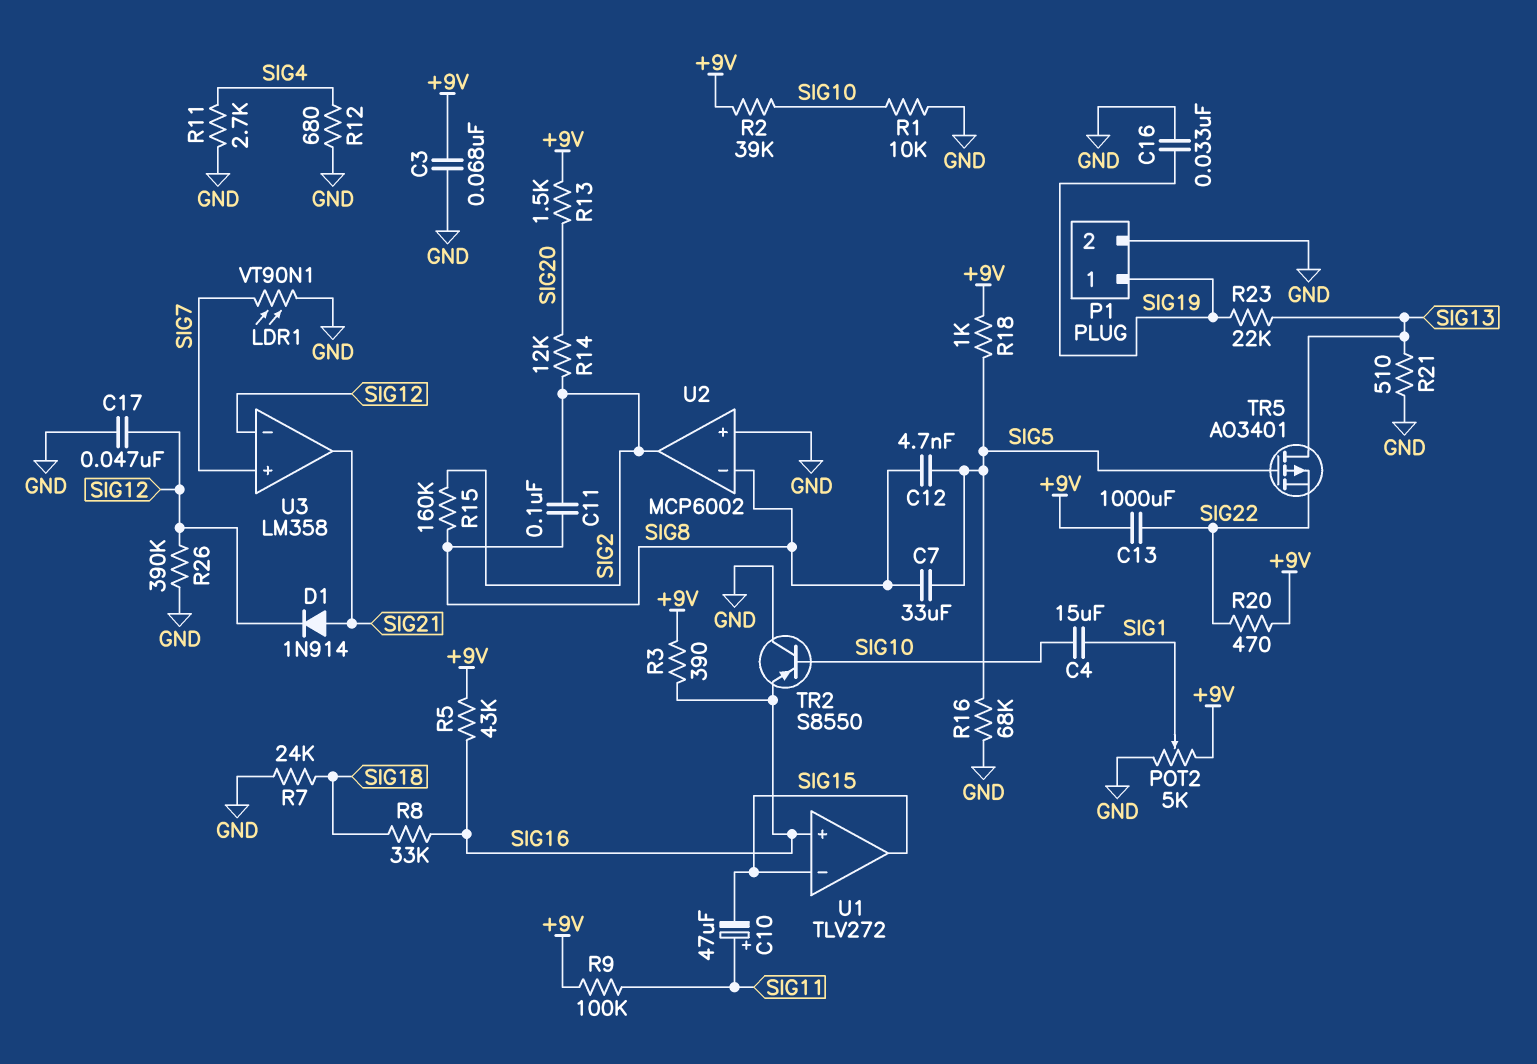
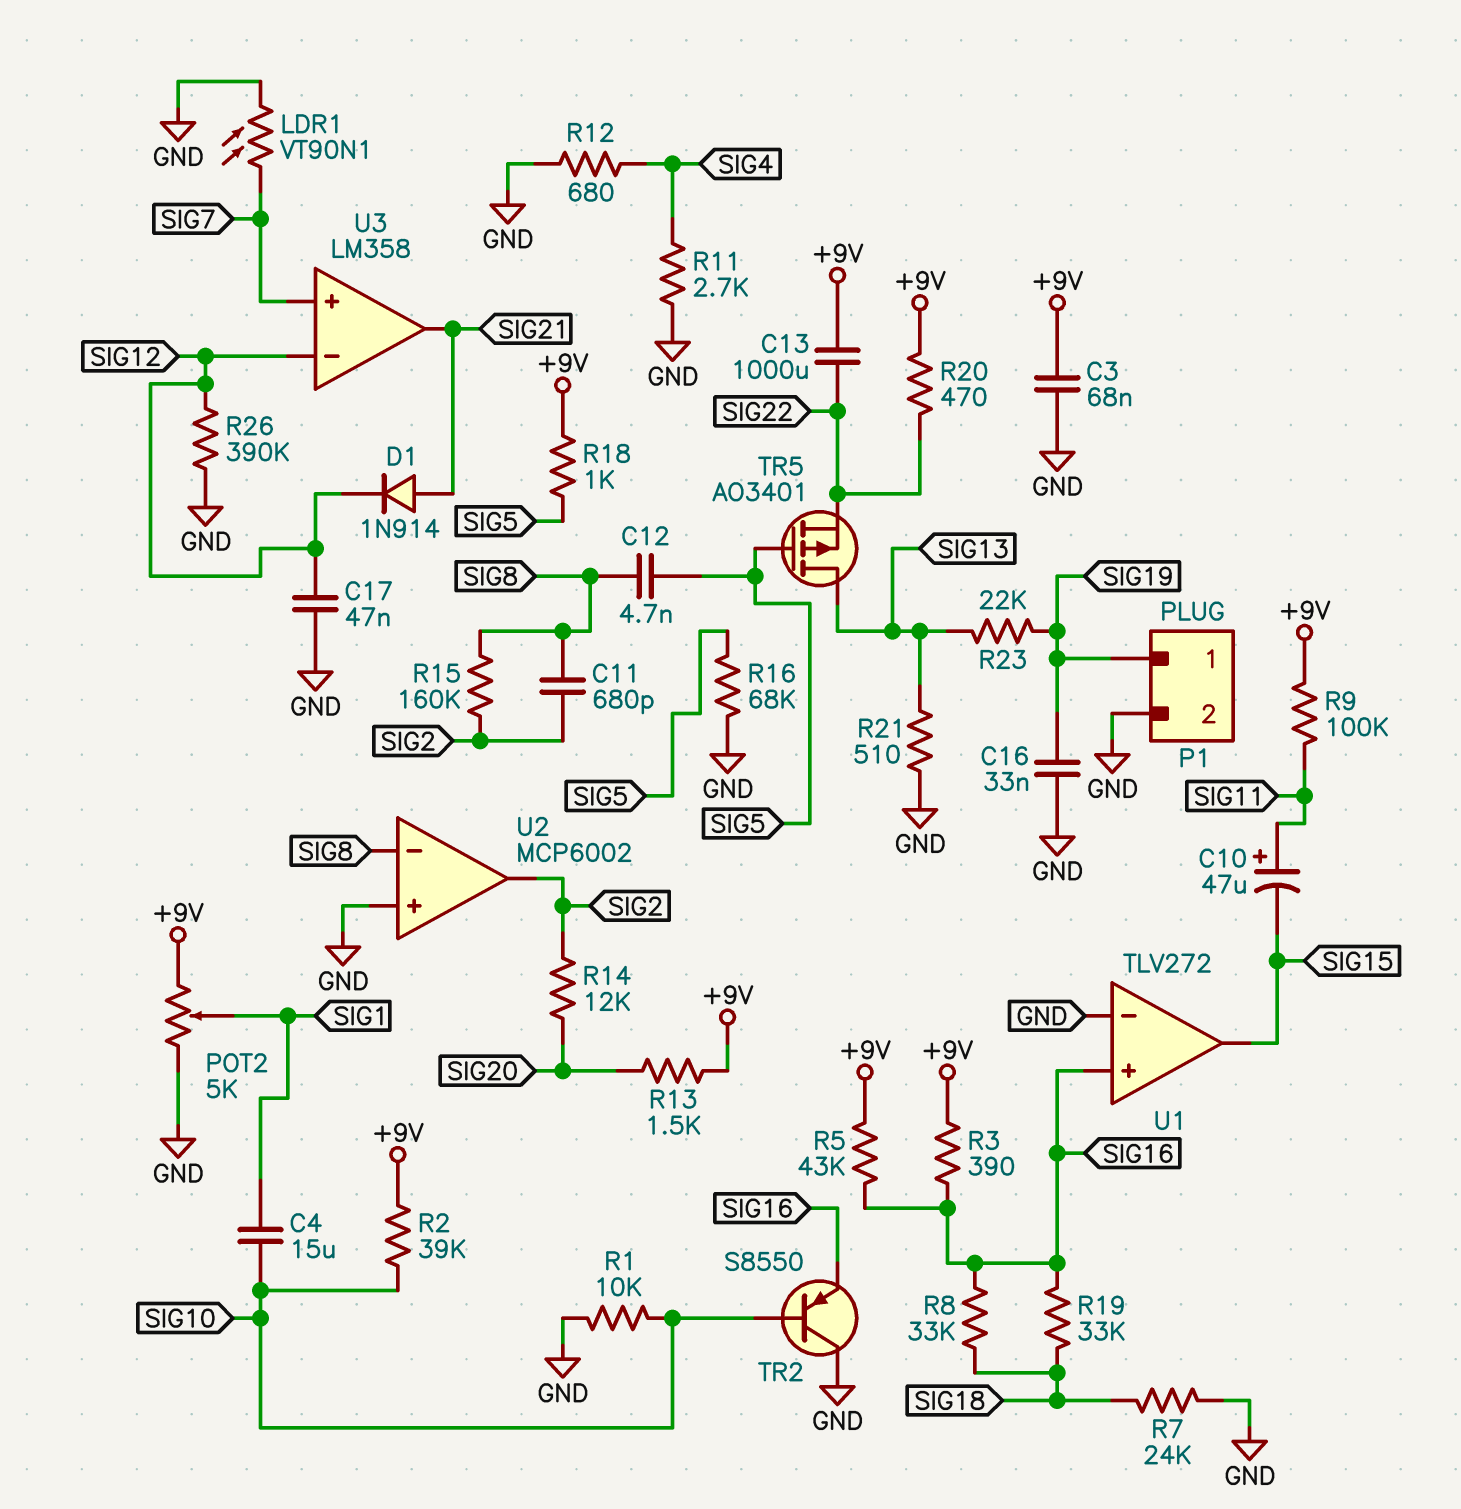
C7: 33uF (SIG5, SIG8) -> none
C11: 100nF (SIG2, SIG8) -> 680pF (SIG2, SIG8)
R19: none -> 33k (SIG16, SIG18)
U1 pin in-: SIG15 -> GND

